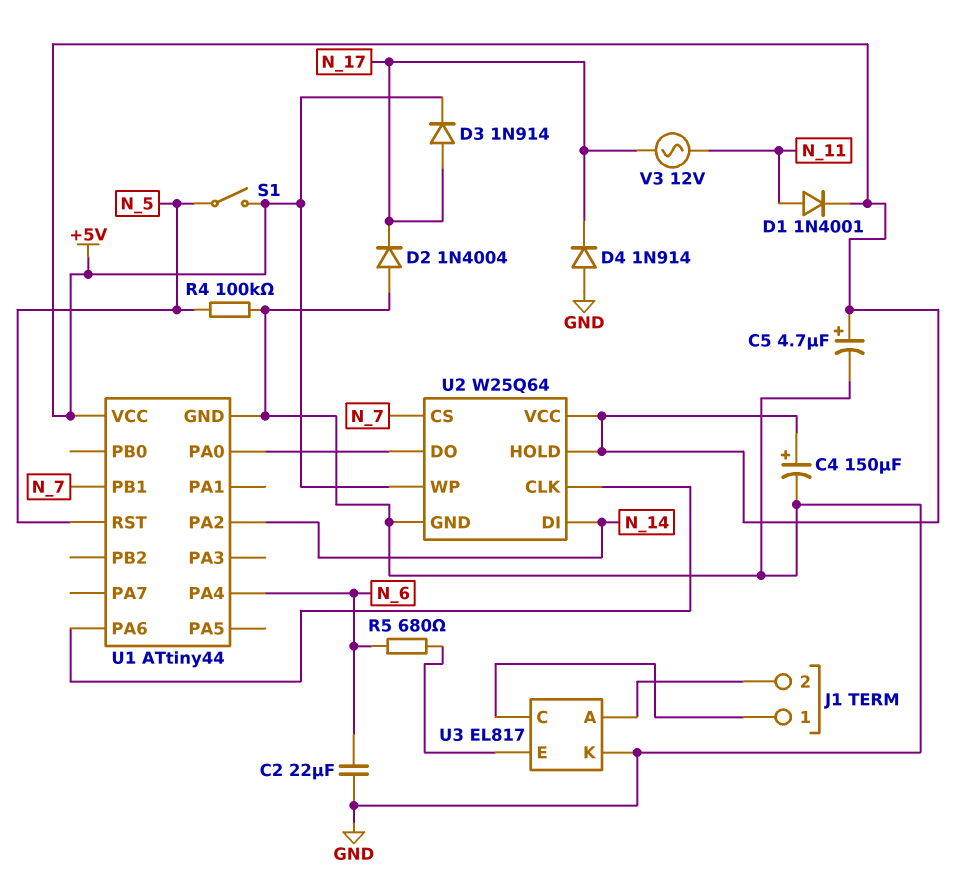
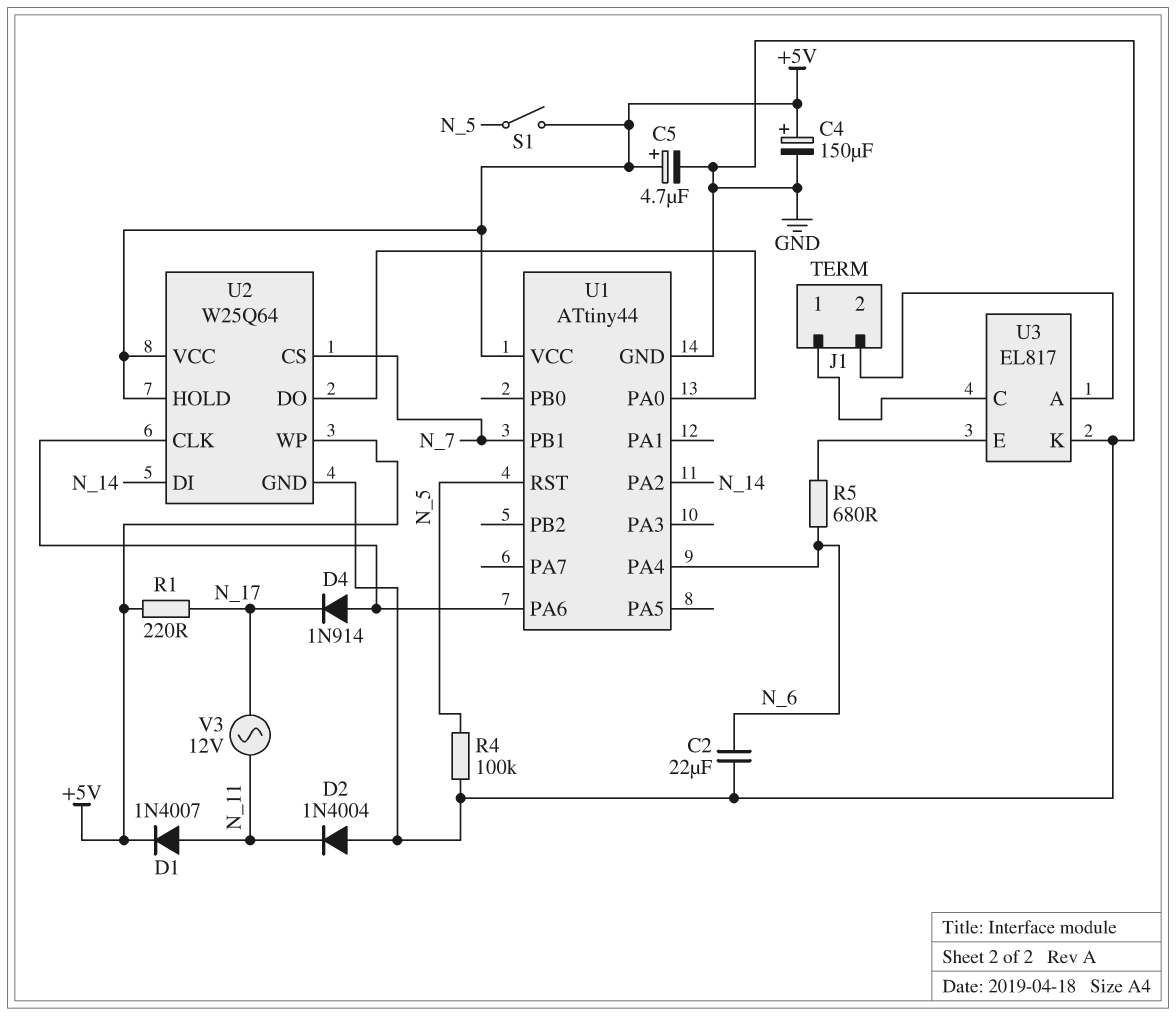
D1: diode 1N4001 (A N_11, K +5V) -> diode 1N4007 (A N_11, K +5V)
D2: diode 1N4004 (A GND, K N_17) -> diode 1N4004 (A GND, K N_11)
D3: diode 1N914 (A N_17, K +5V) -> none
D4: diode 1N914 (A GND, K N_17) -> diode 1N914 (A U1/PA6, K N_17)
R1: none -> 220 (+5V, N_17)

